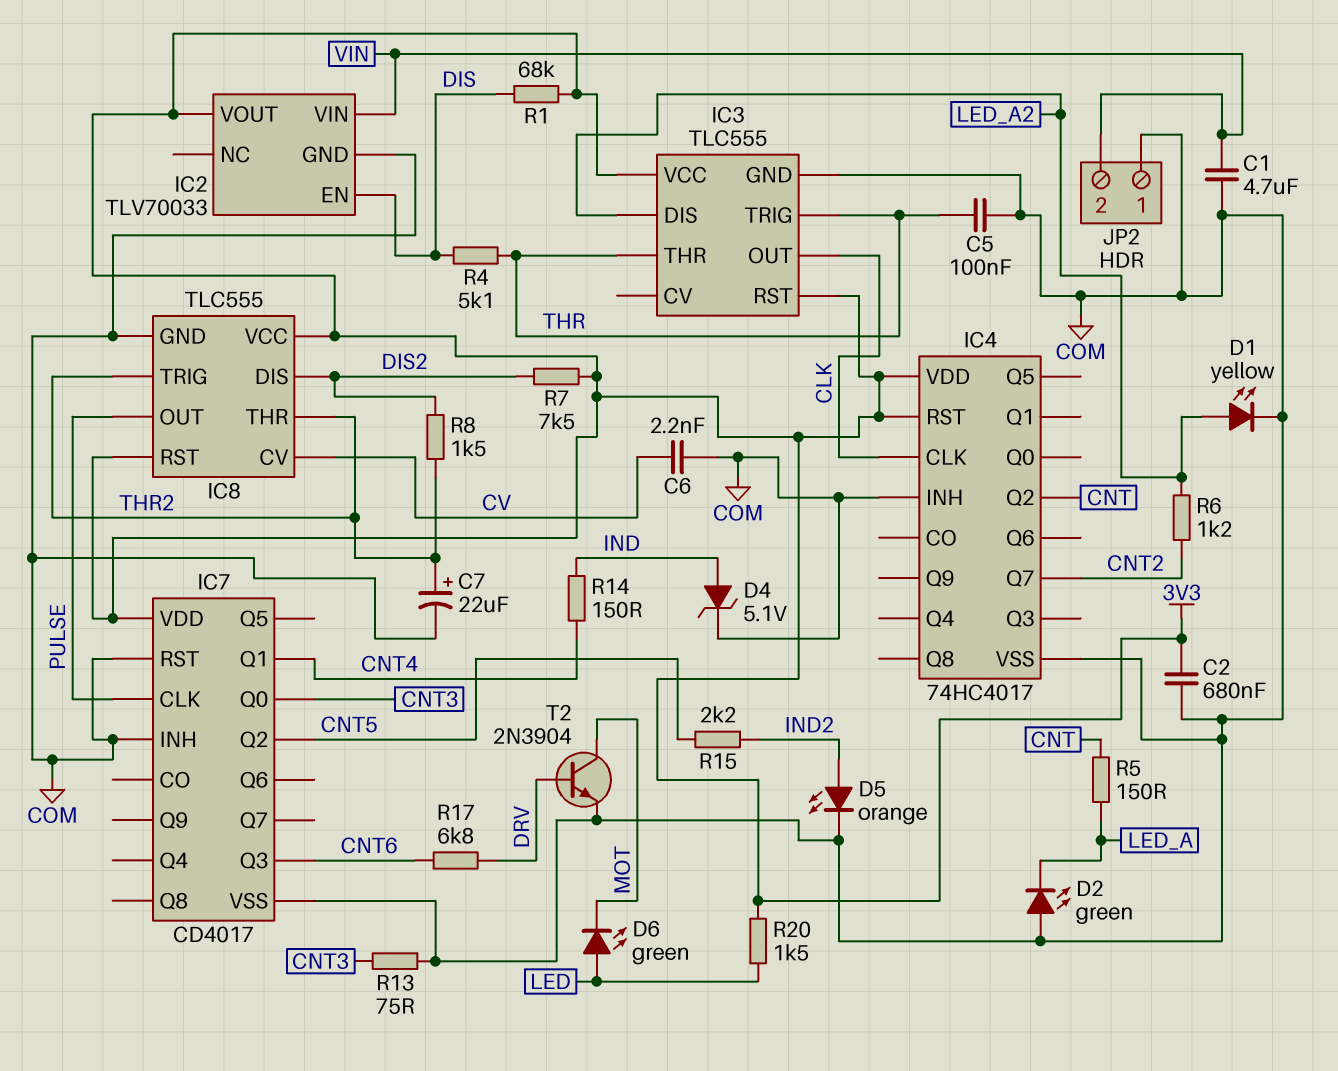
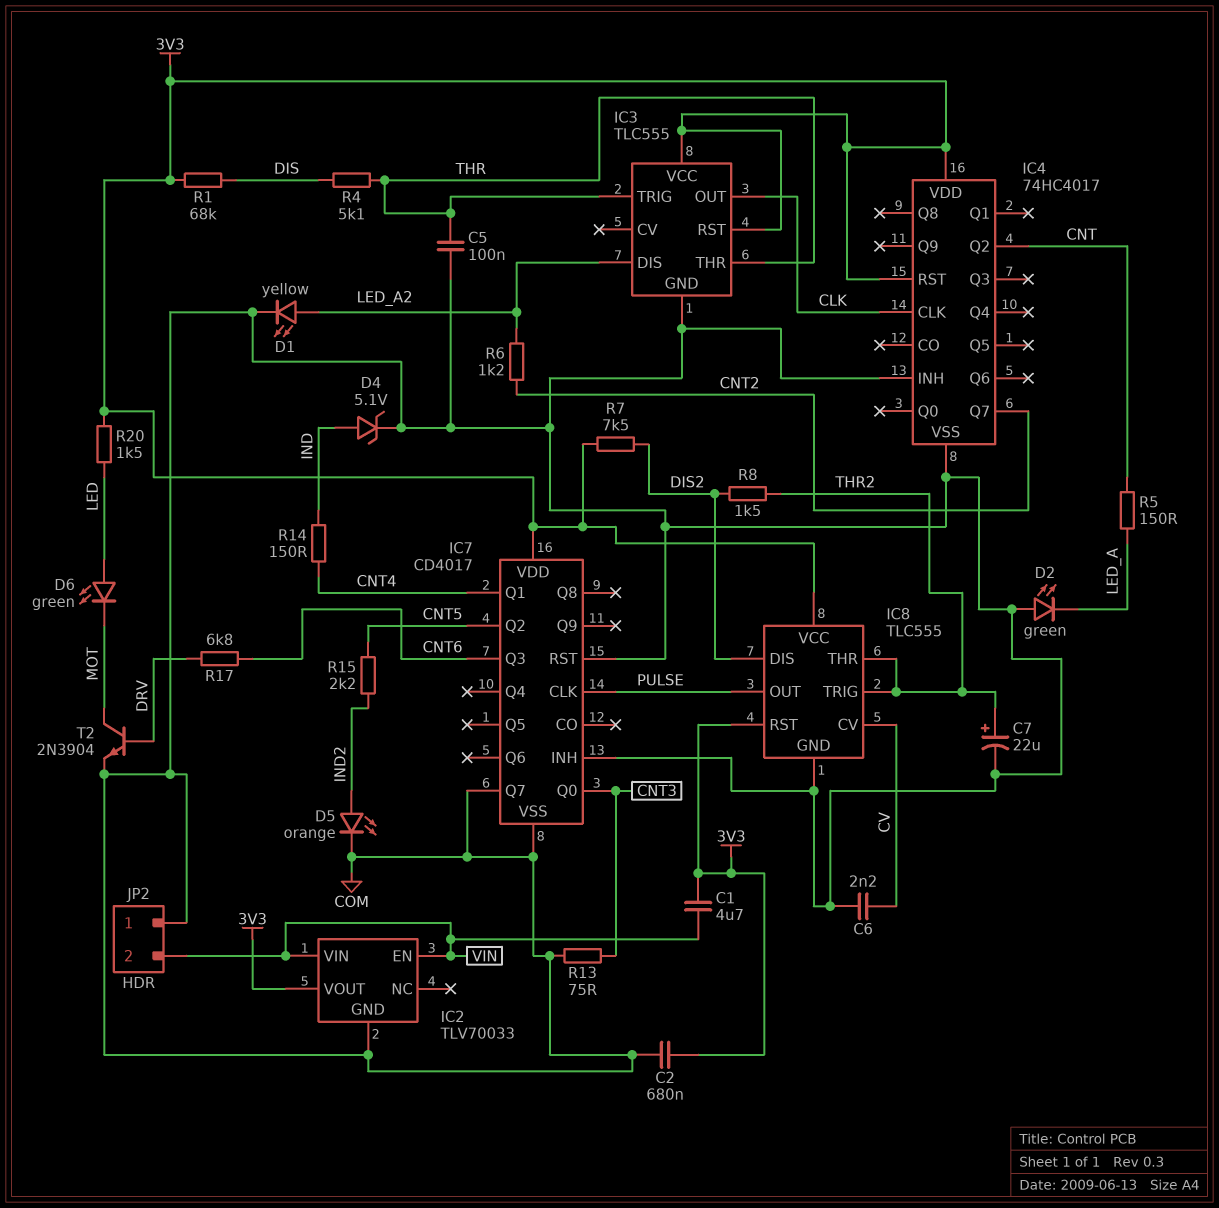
C1: 4.7uF (COM, VIN) -> 4.7uF (3V3, VIN)
IC2 pin EN: DIS -> VIN
IC7 pin Q7: none -> COM

